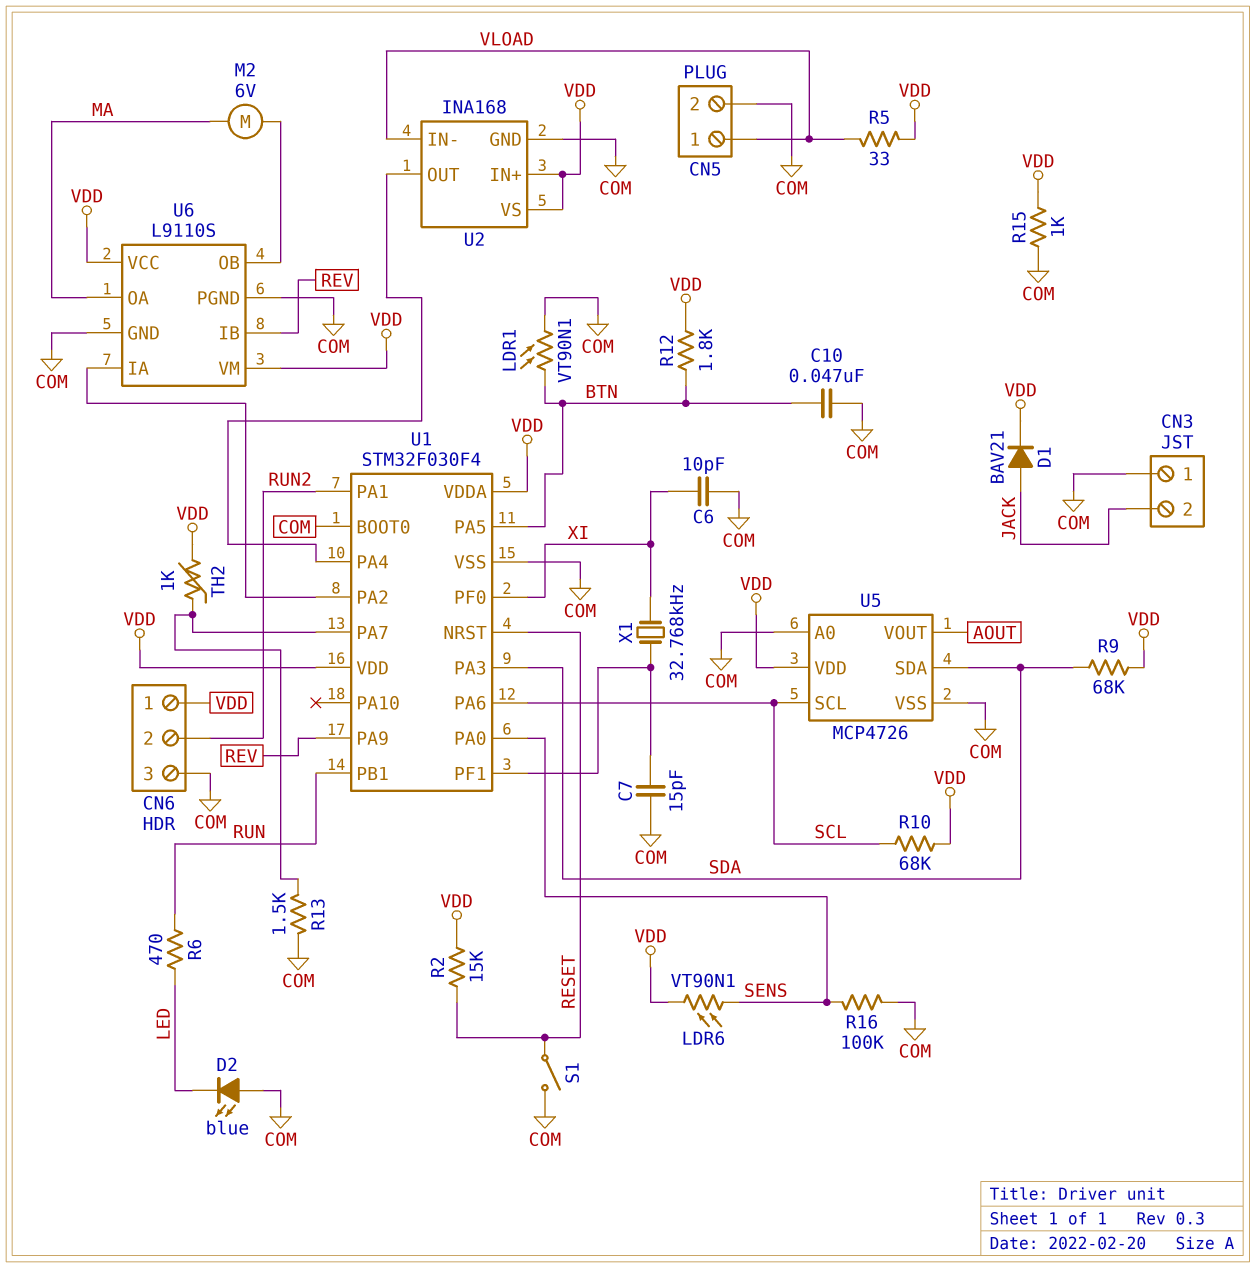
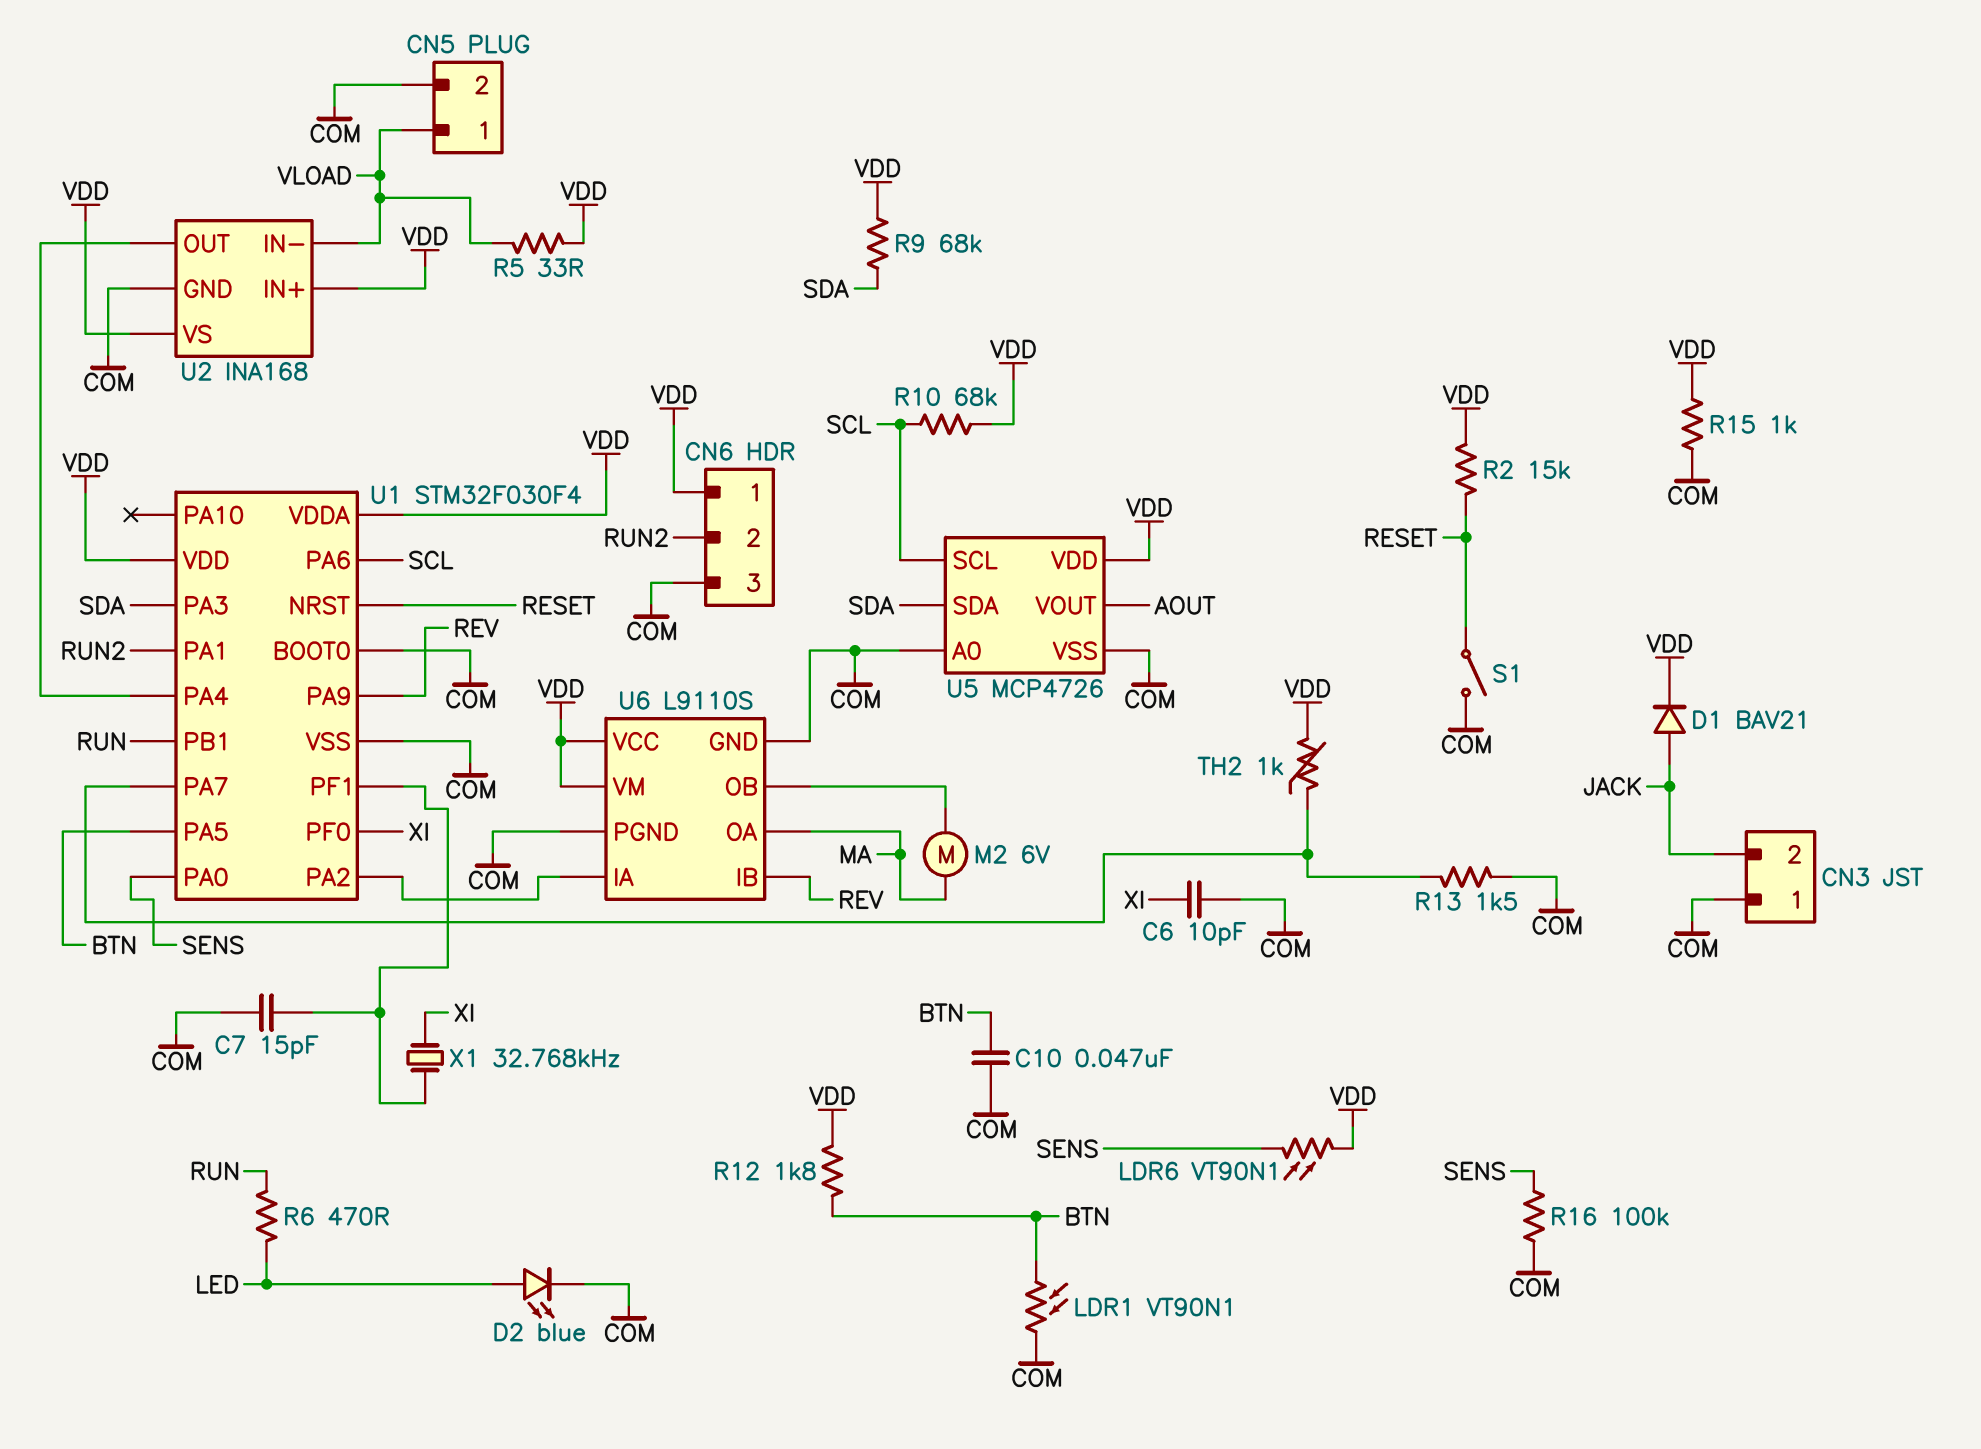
D2: LED blue (A COM, K LED) -> LED blue (A LED, K COM)

